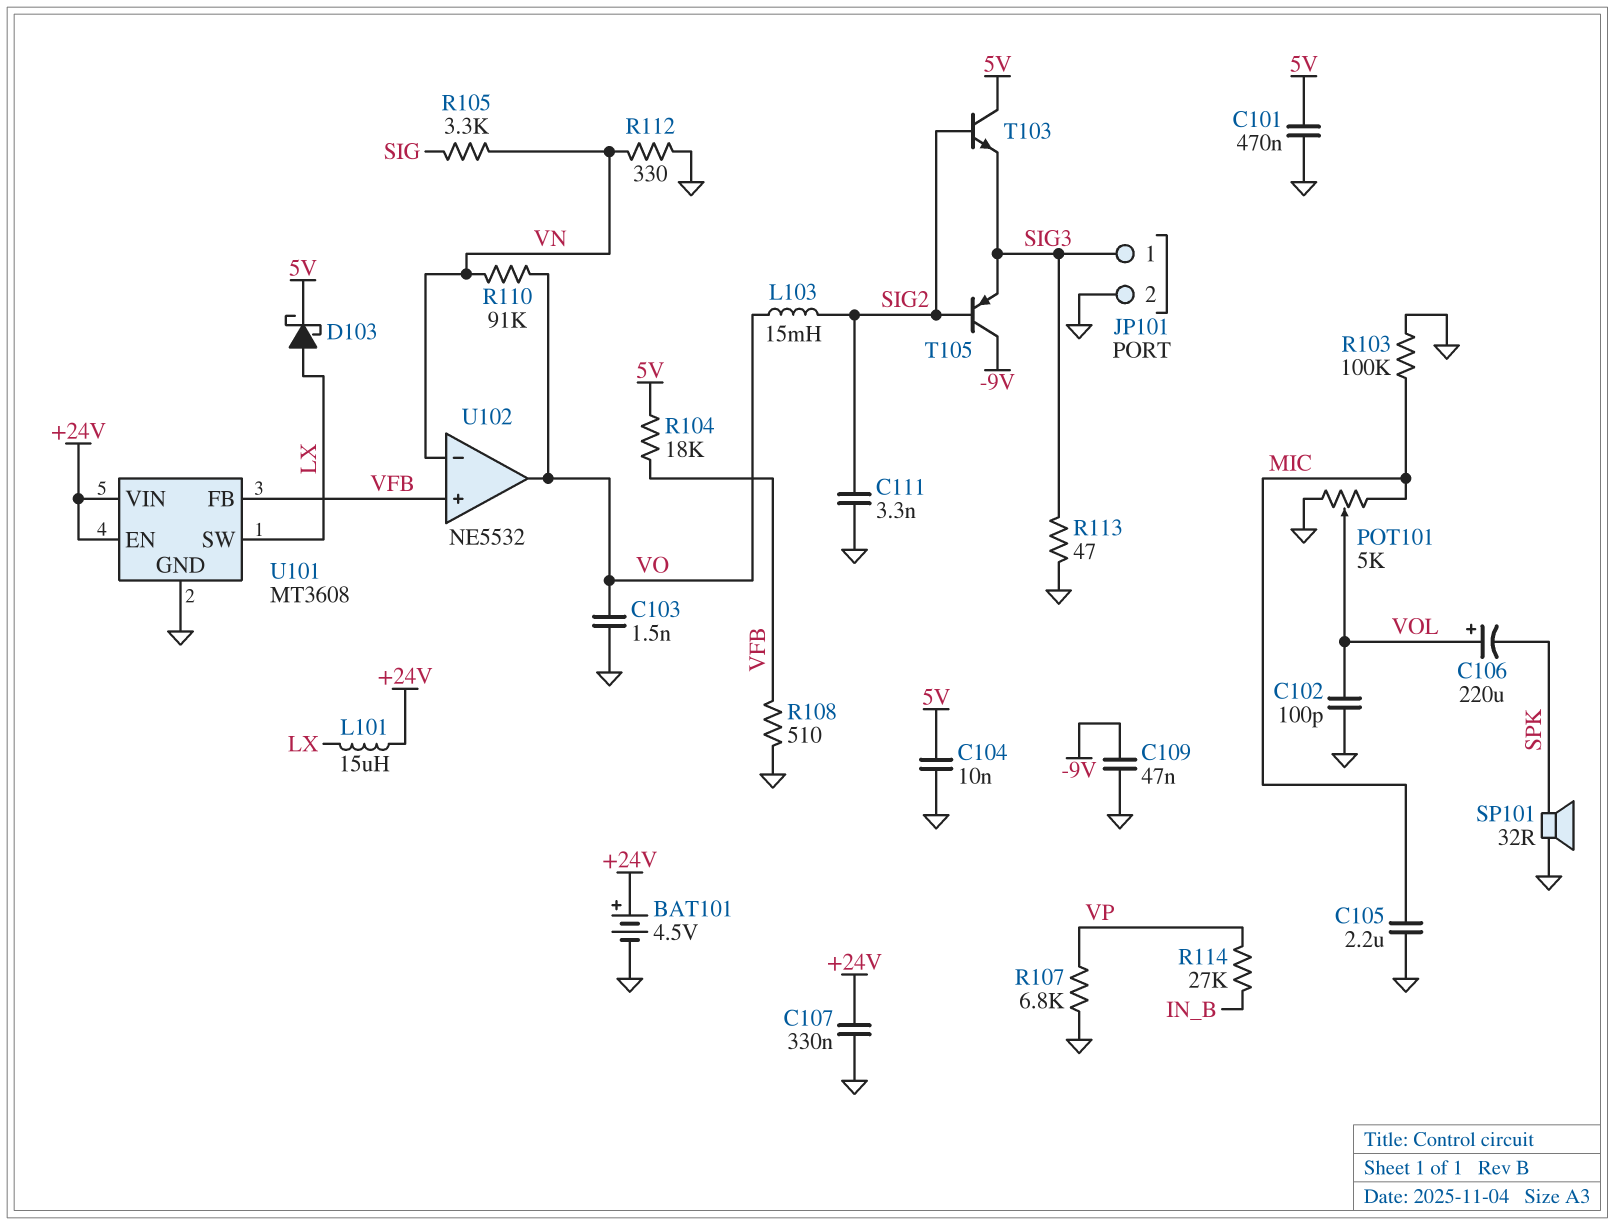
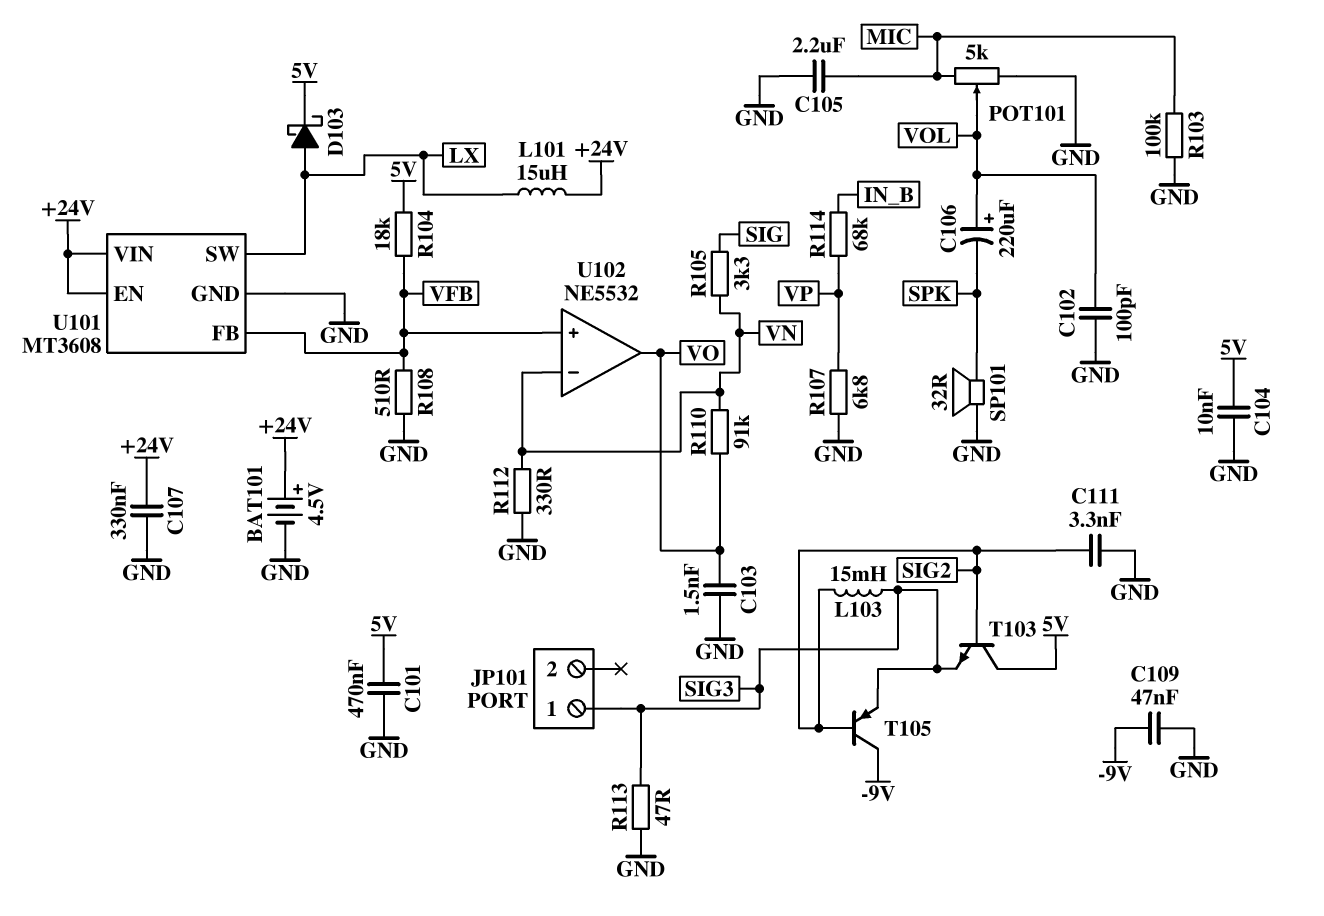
JP101 pin 2: GND -> none
L103: 15mH (SIG2, VO) -> 15mH (SIG2, SIG3)
R114: 27k (IN_B, VP) -> 68k (IN_B, VP)

